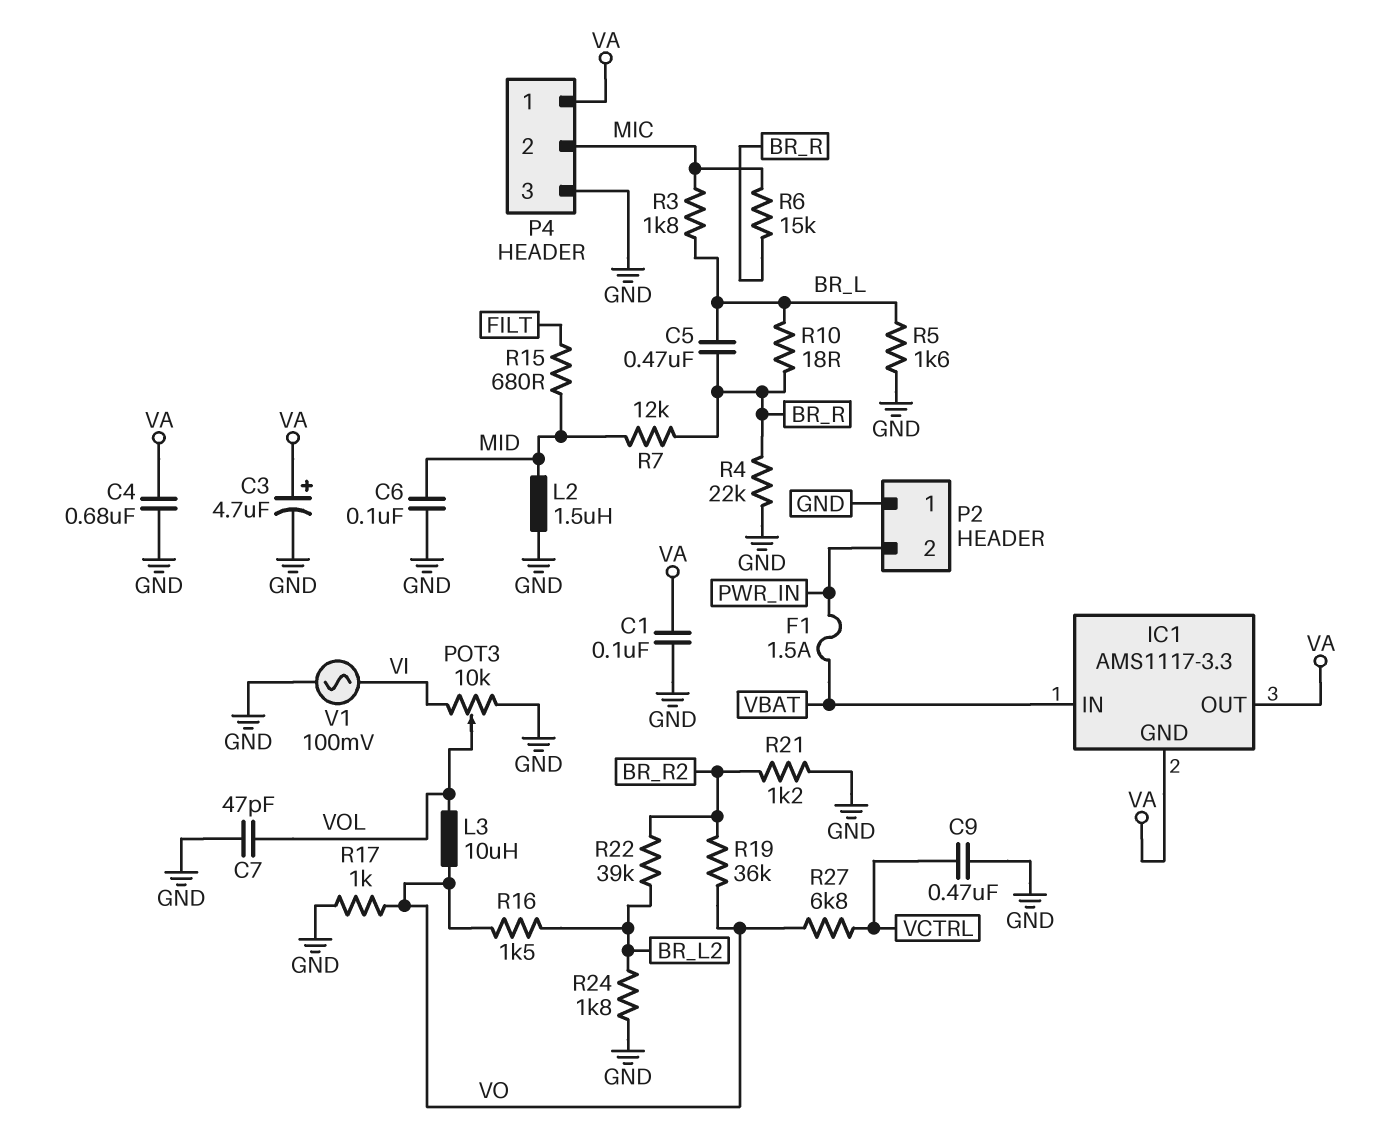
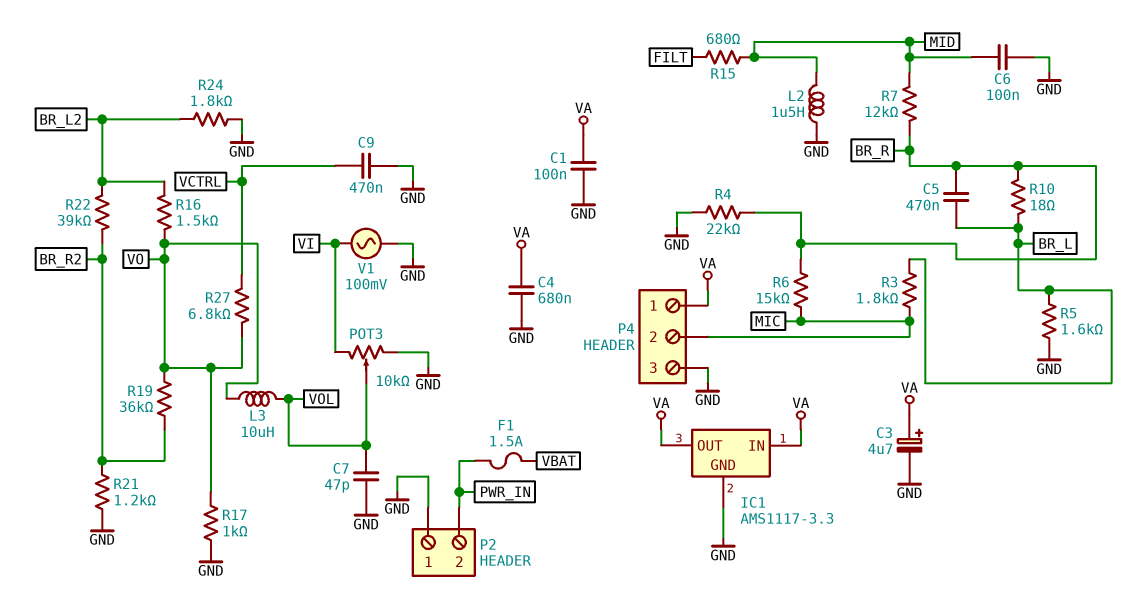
IC1 pin GND: VA -> GND
IC1 pin IN: VBAT -> VA

